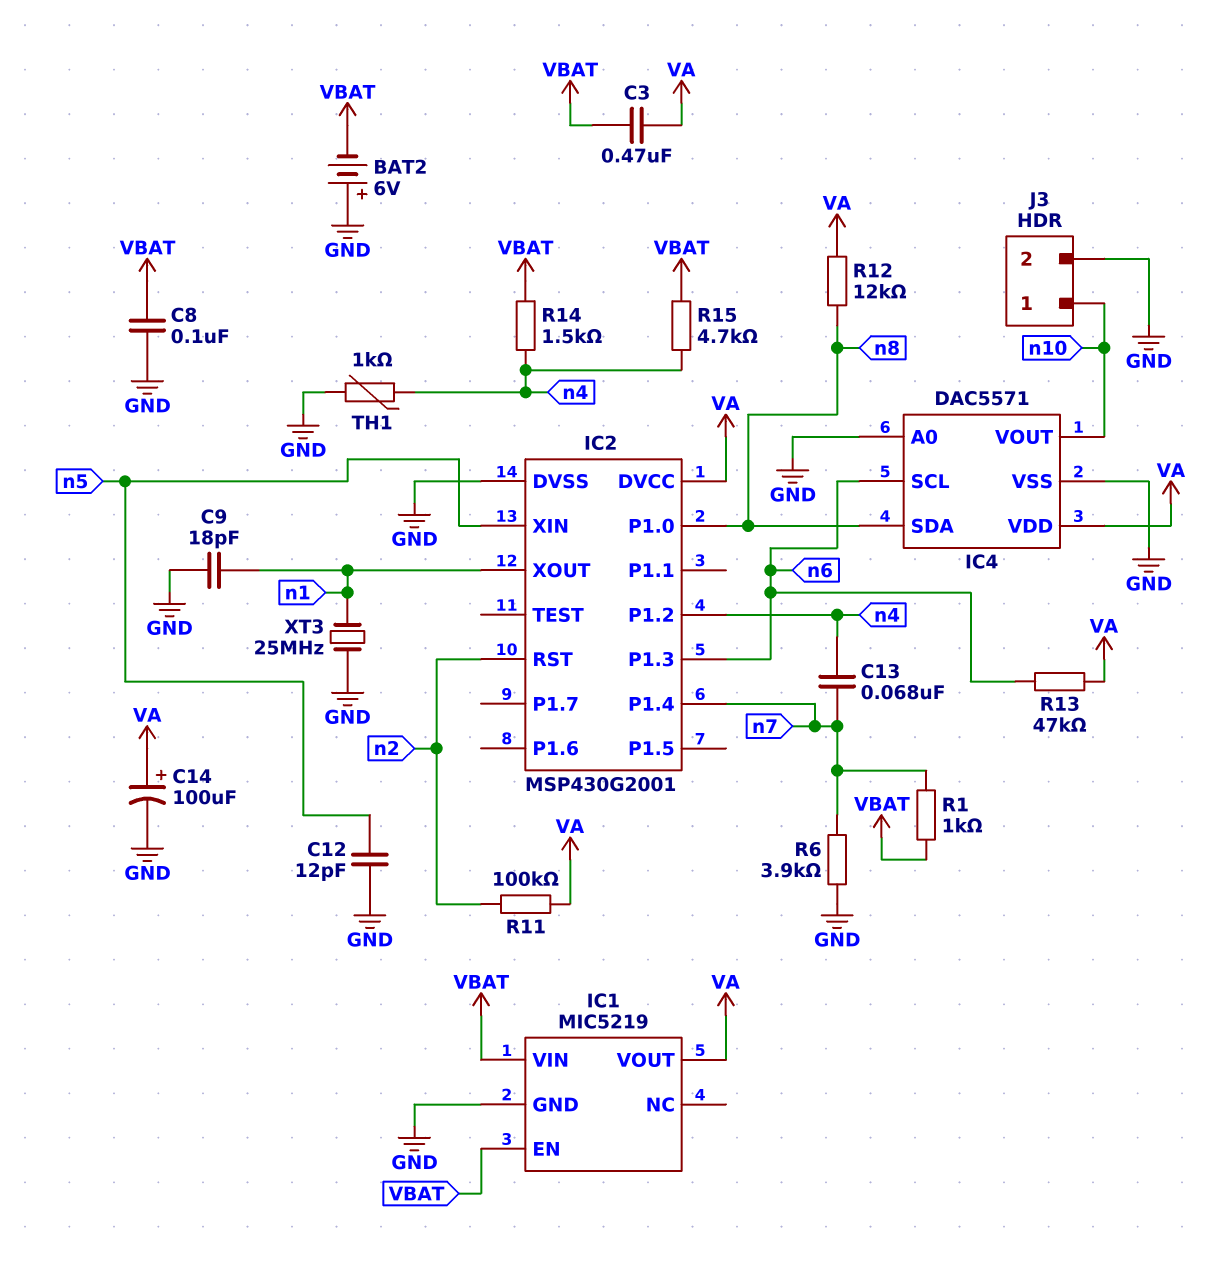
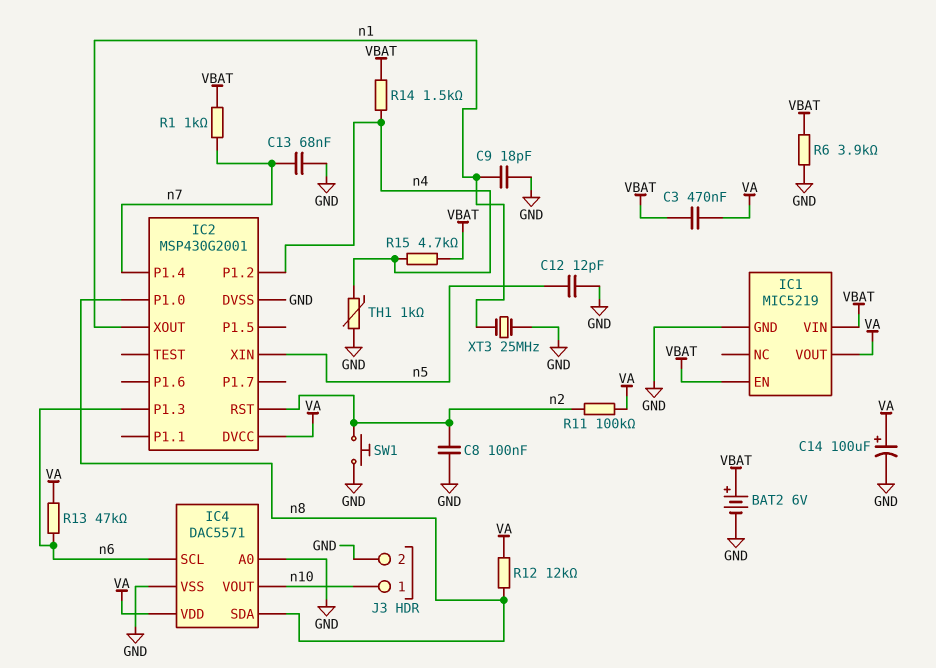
BAT2: 6V (plus GND, minus VBAT) -> 6V (plus VBAT, minus GND)
C8: 100nF (GND, VBAT) -> 100nF (GND, n2)
C13: 68nF (n4, n7) -> 68nF (GND, n7)
R6: 3.9k (GND, n7) -> 3.9k (GND, VBAT)
SW1: none -> button (GND, n2)

